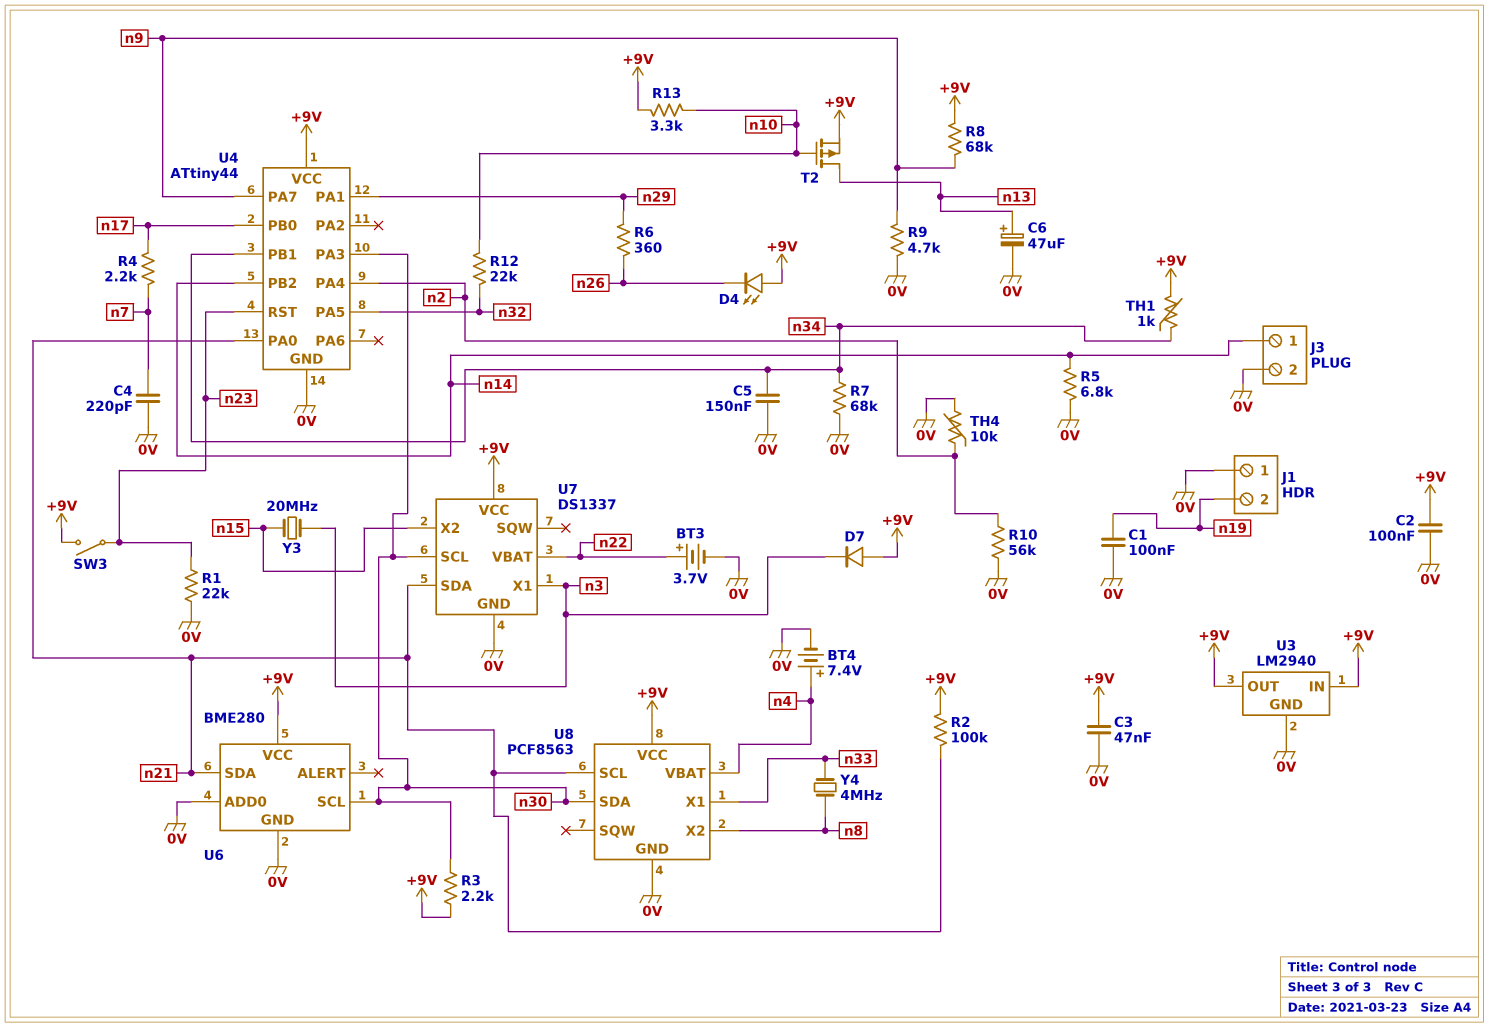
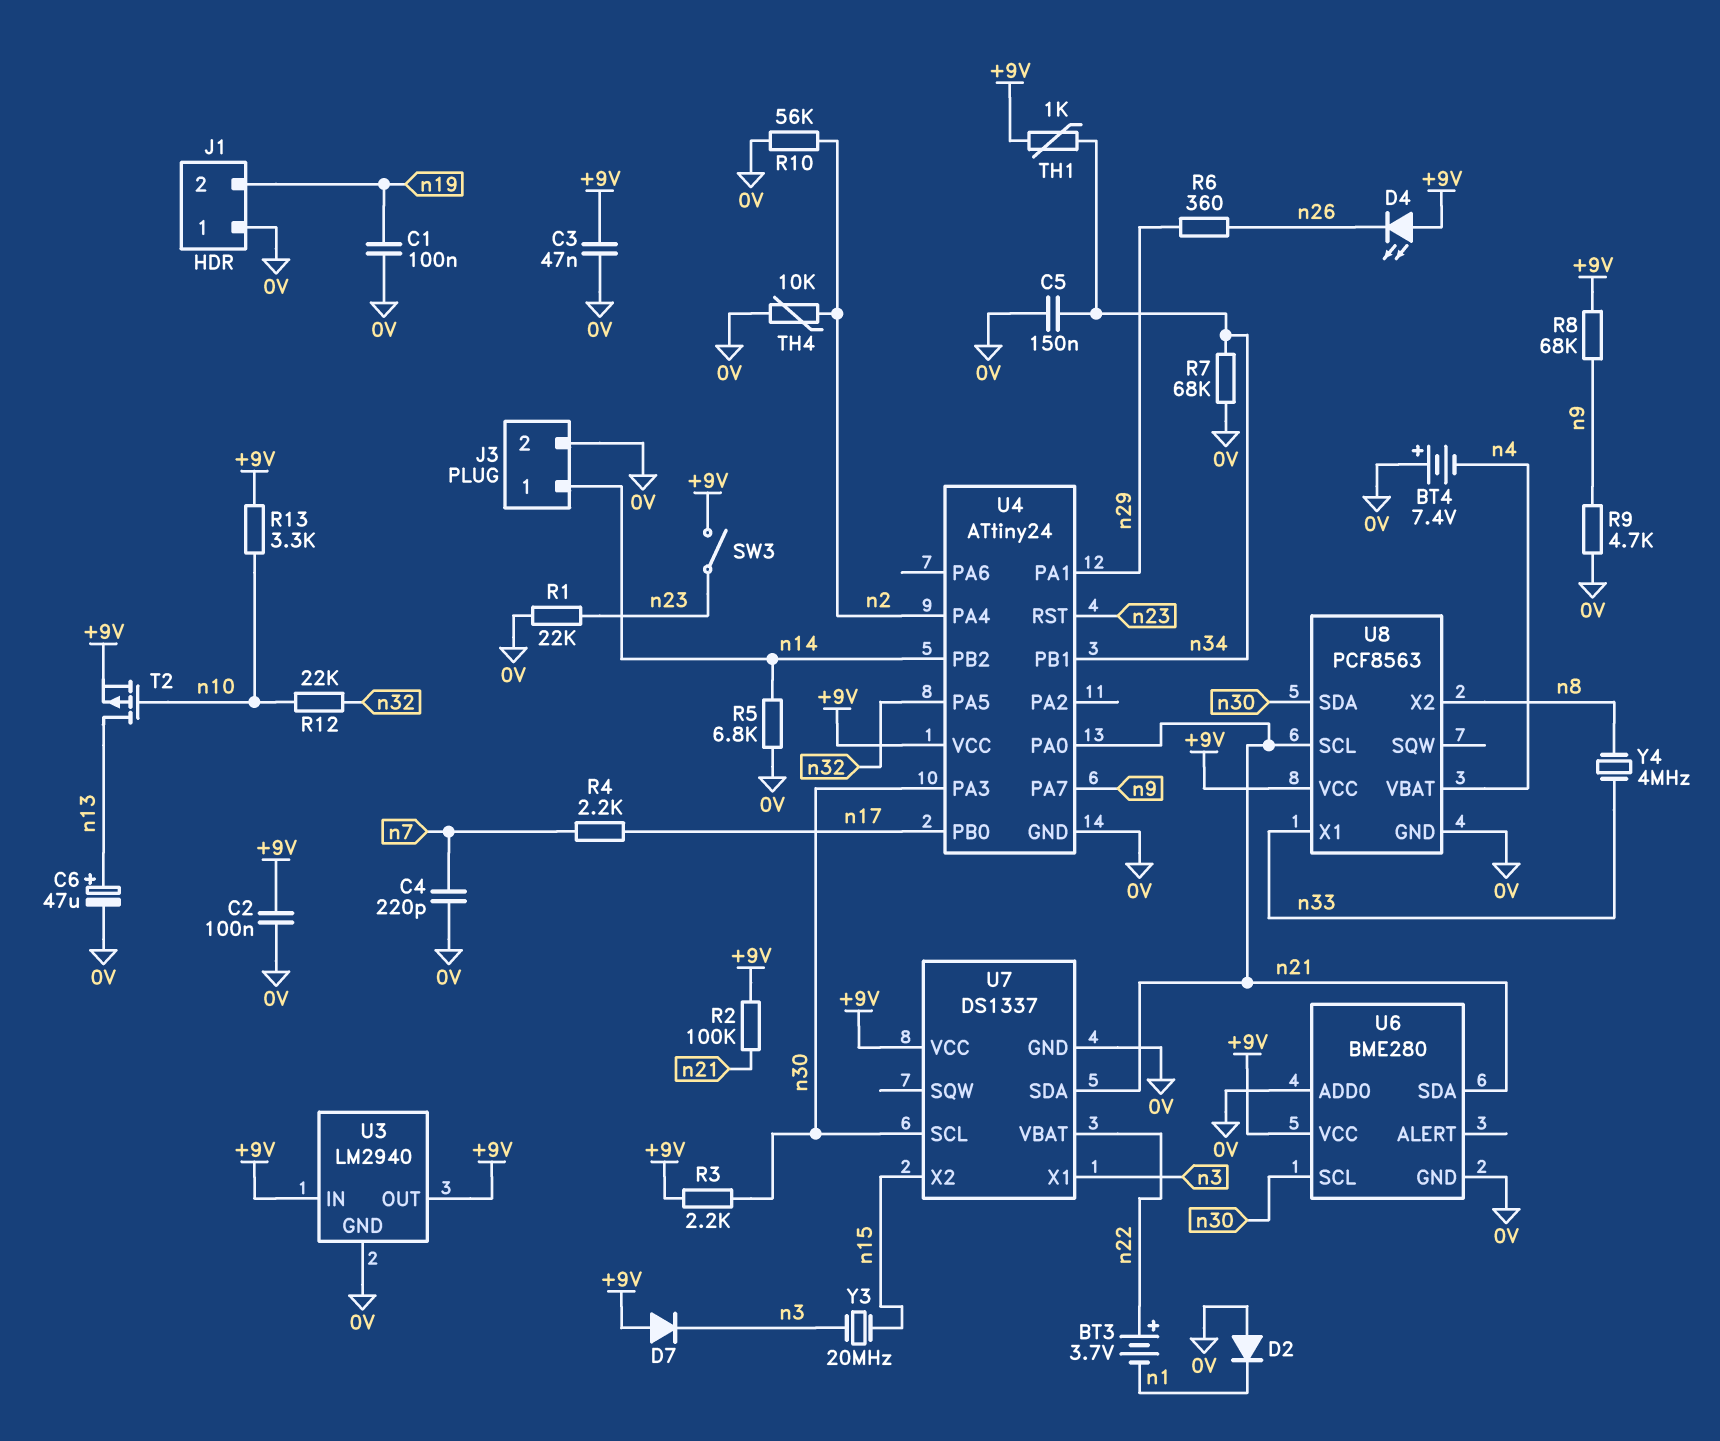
BT3: 3.7V (plus n22, minus 0V) -> 3.7V (plus n22, minus n1)
BT4: 7.4V (plus n4, minus 0V) -> 7.4V (plus 0V, minus n4)
D2: none -> diode (A 0V, K n1)
U4: ATtiny44 -> ATtiny24

